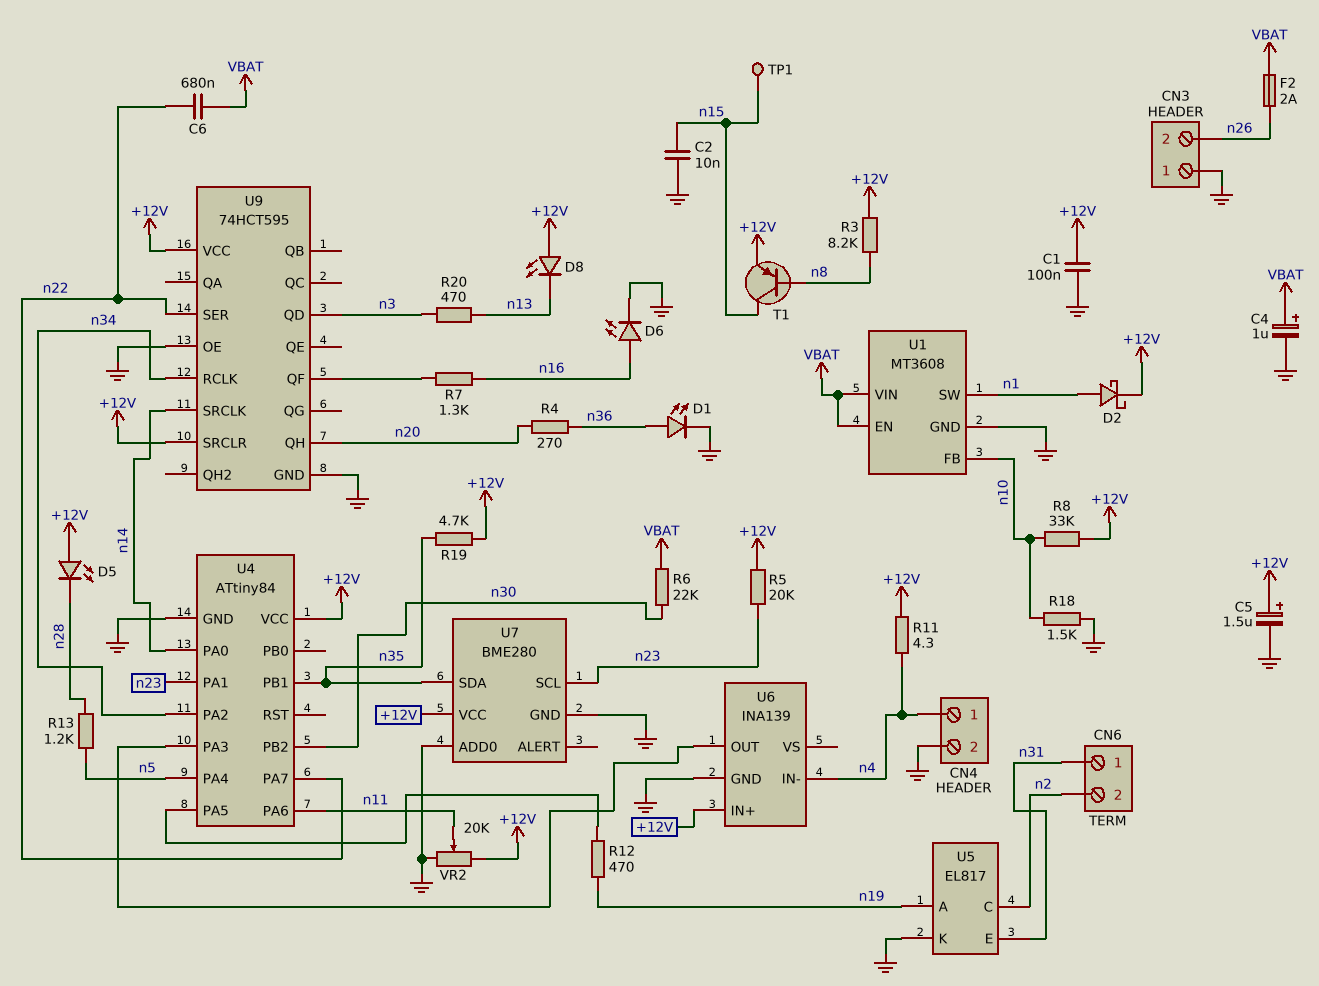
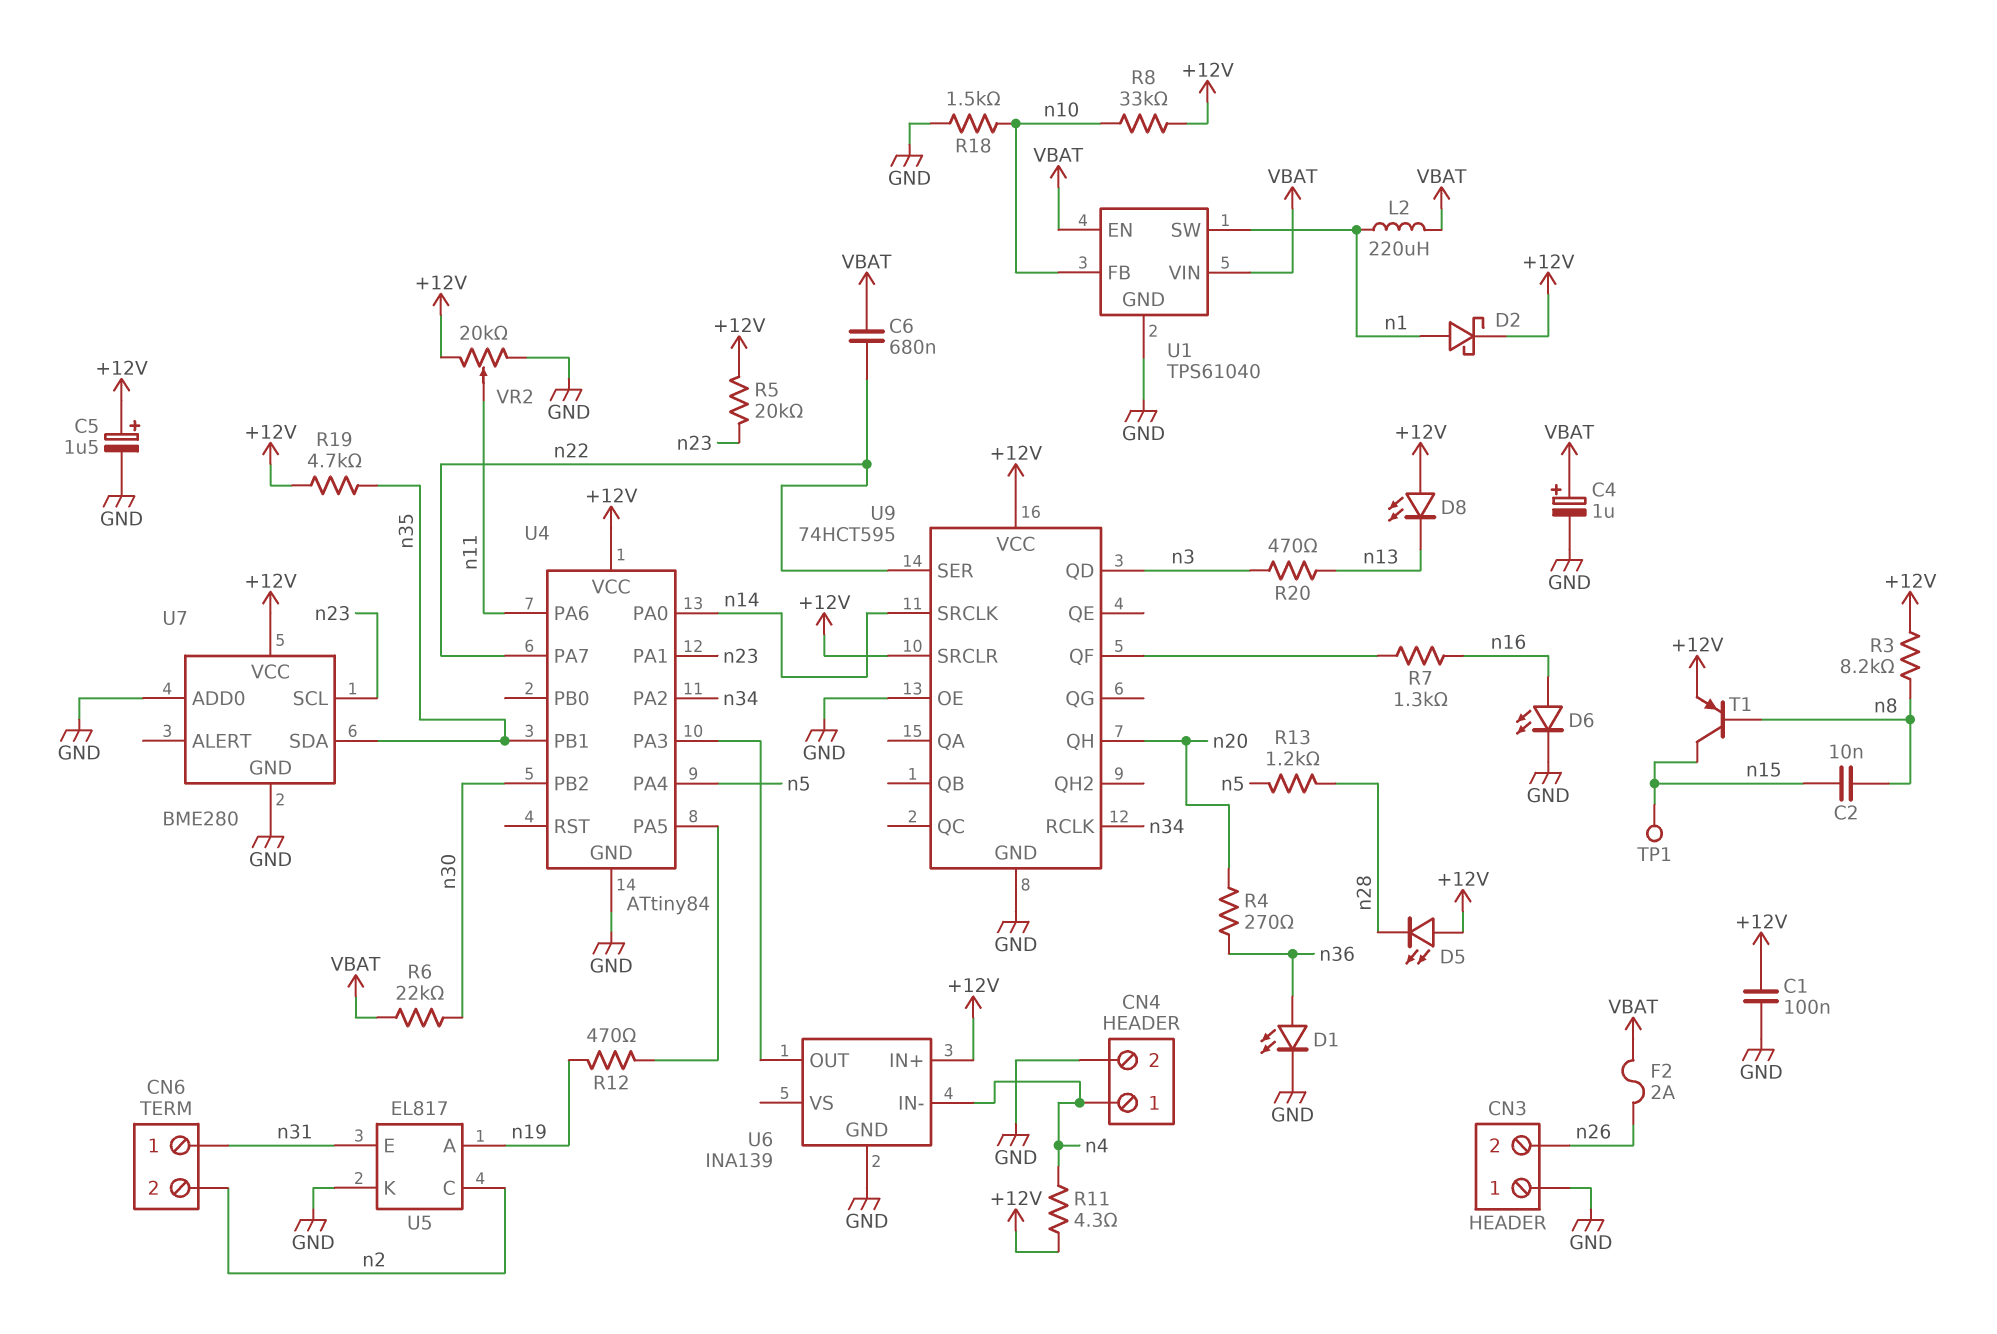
C2: 10nF (GND, n15) -> 10nF (n8, n15)
L2: none -> 220uH (VBAT, n1)
U1: MT3608 -> TPS61040

